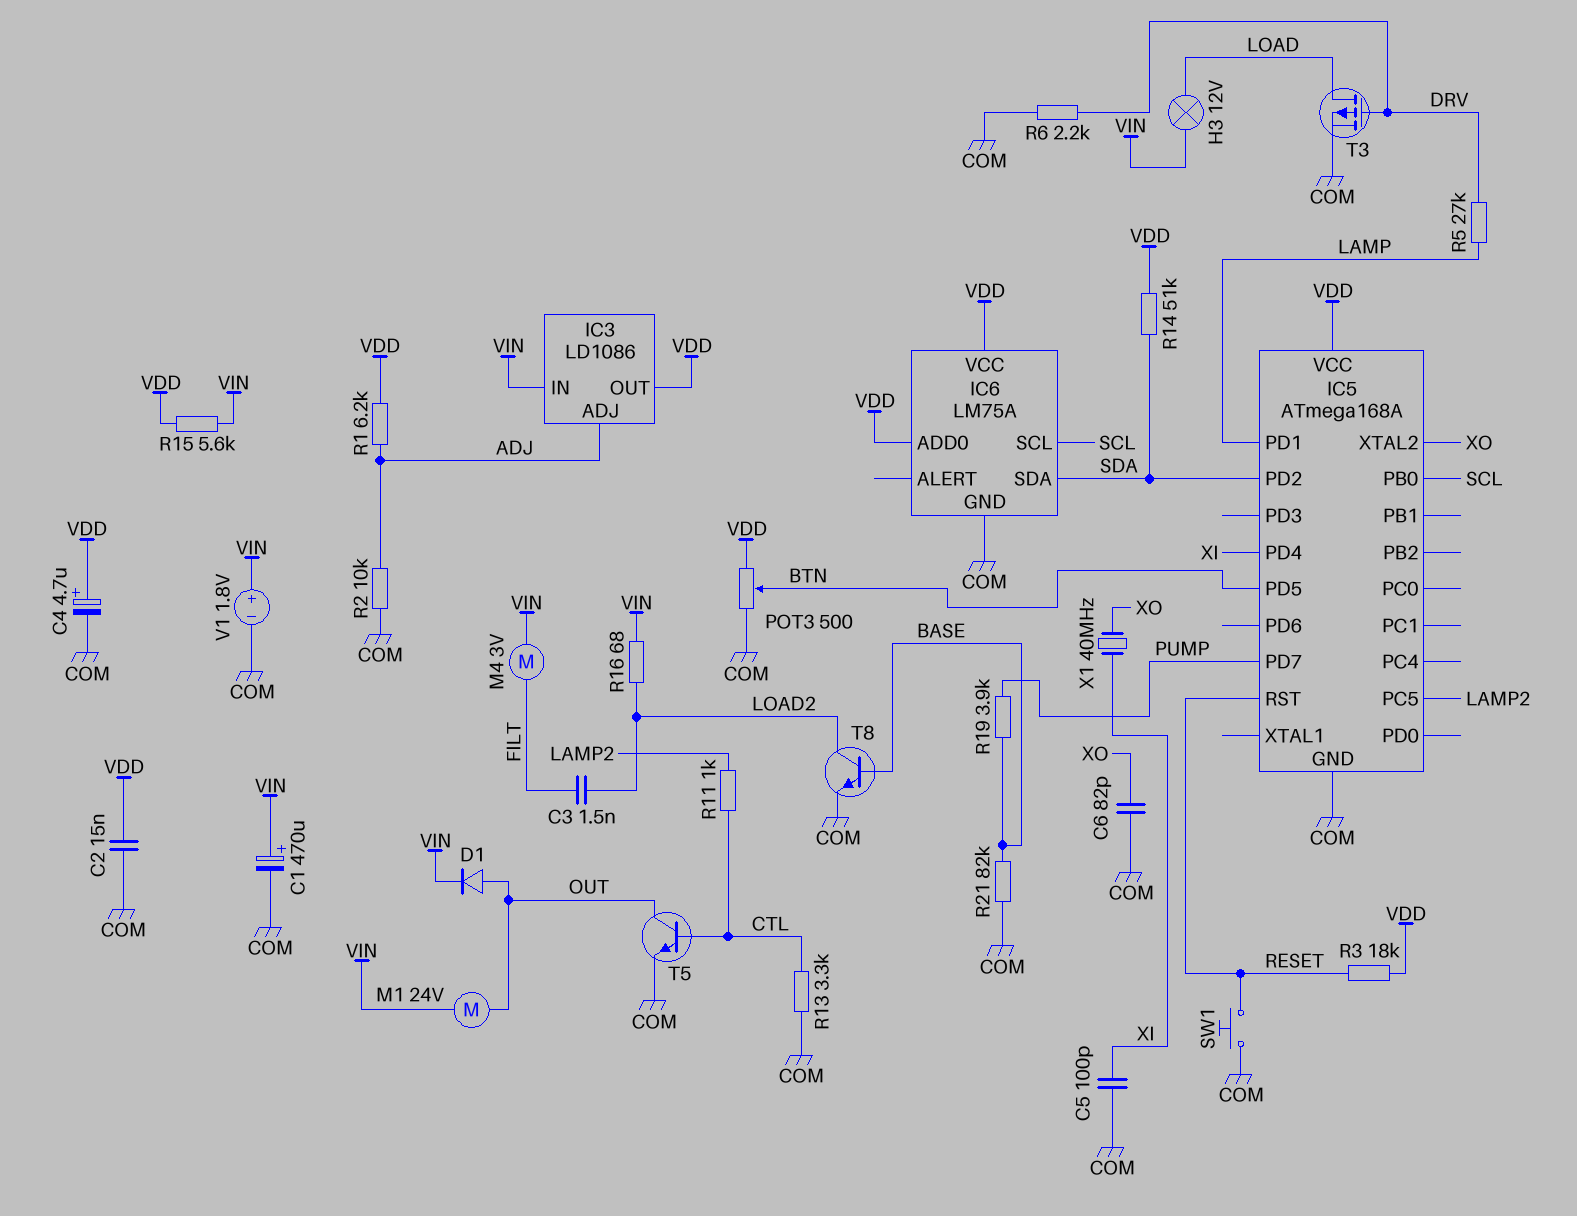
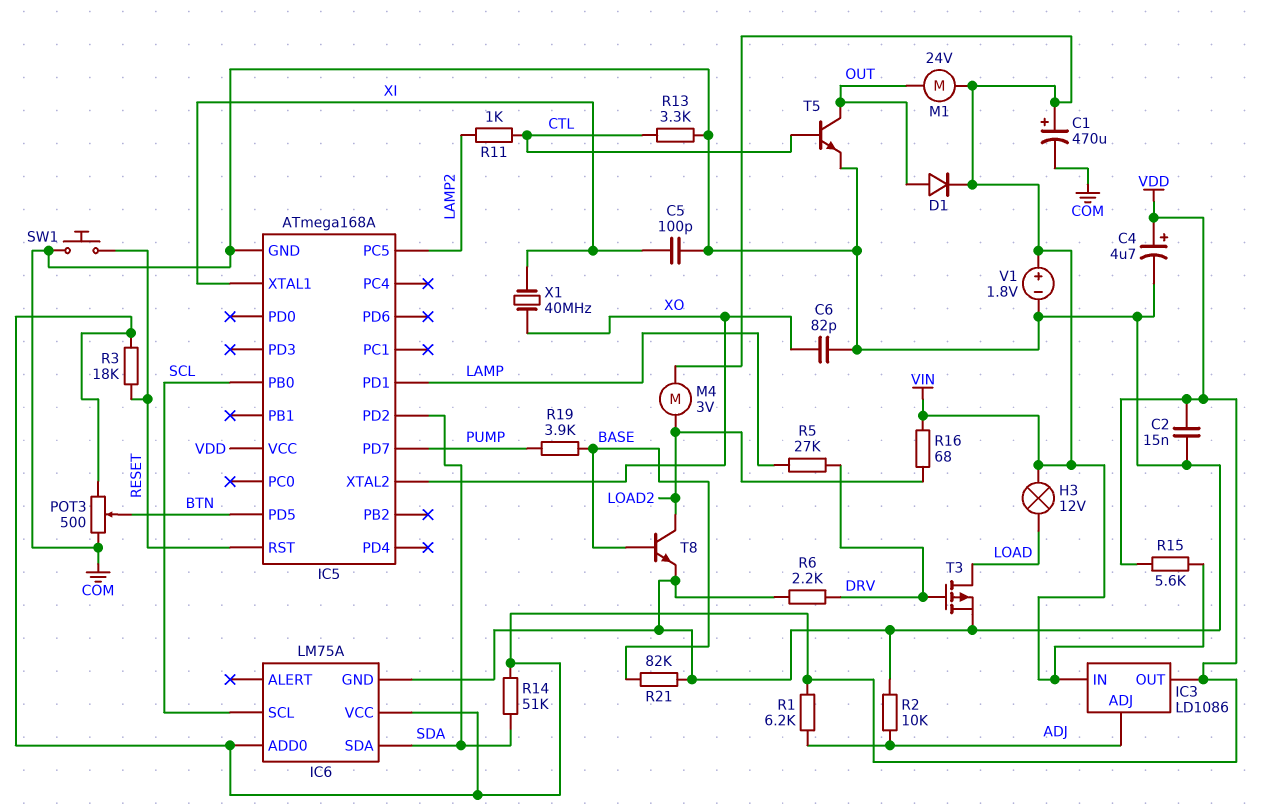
C3: 1.5nF (FILT, LOAD2) -> none
IC5 pin PD4: XI -> none
IC5 pin XTAL1: none -> XI
M4: motor 3V (FILT, VIN) -> motor 3V (LOAD2, VIN)

